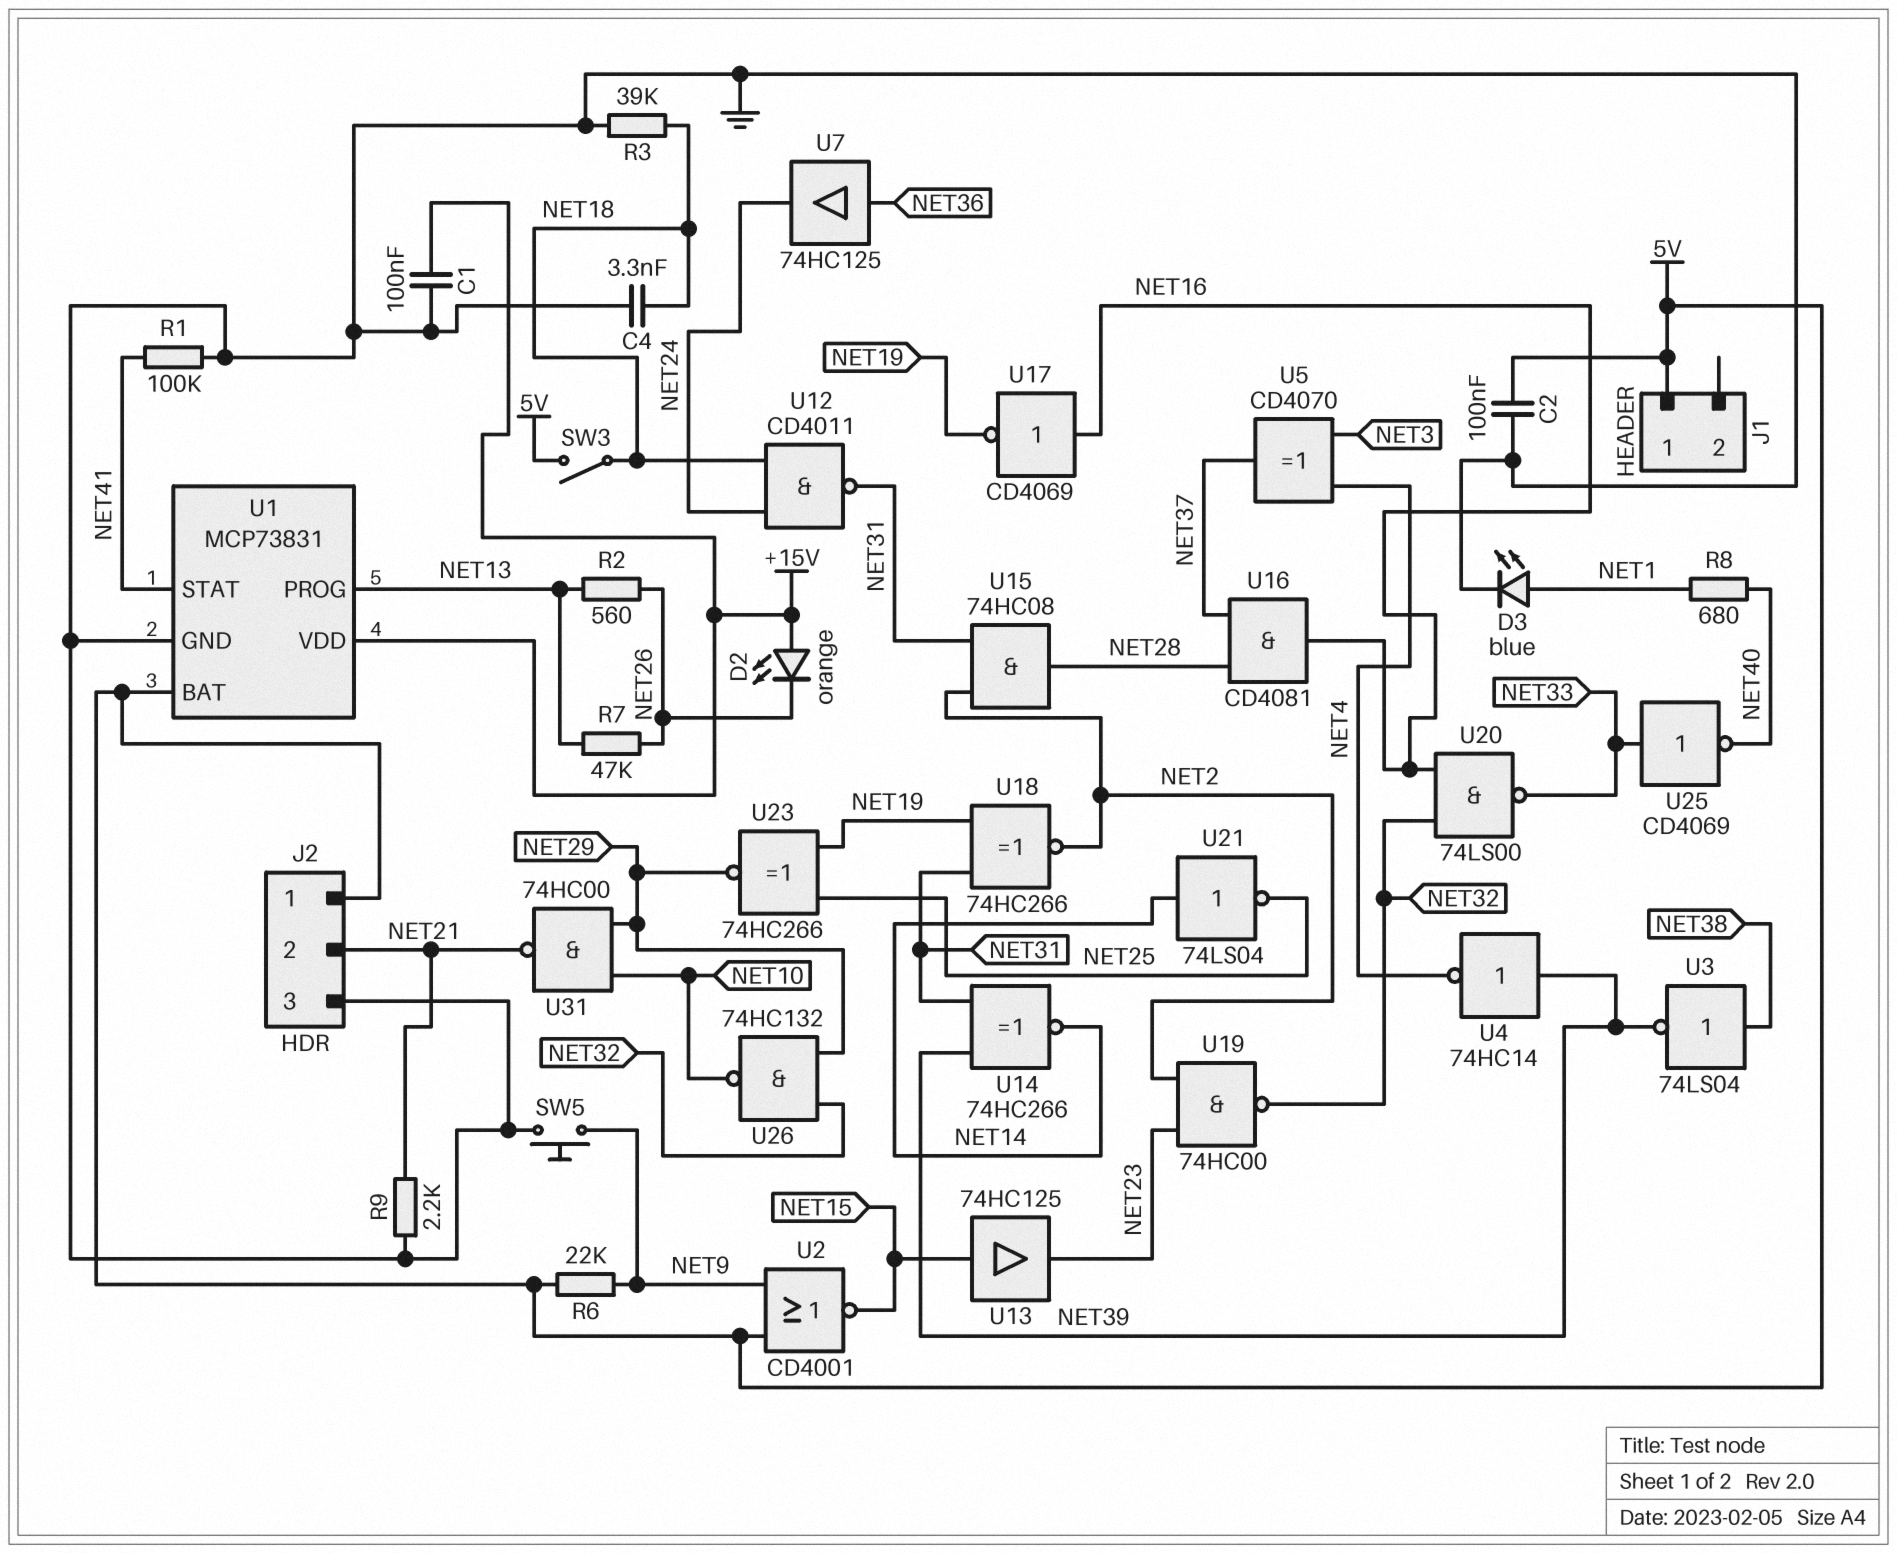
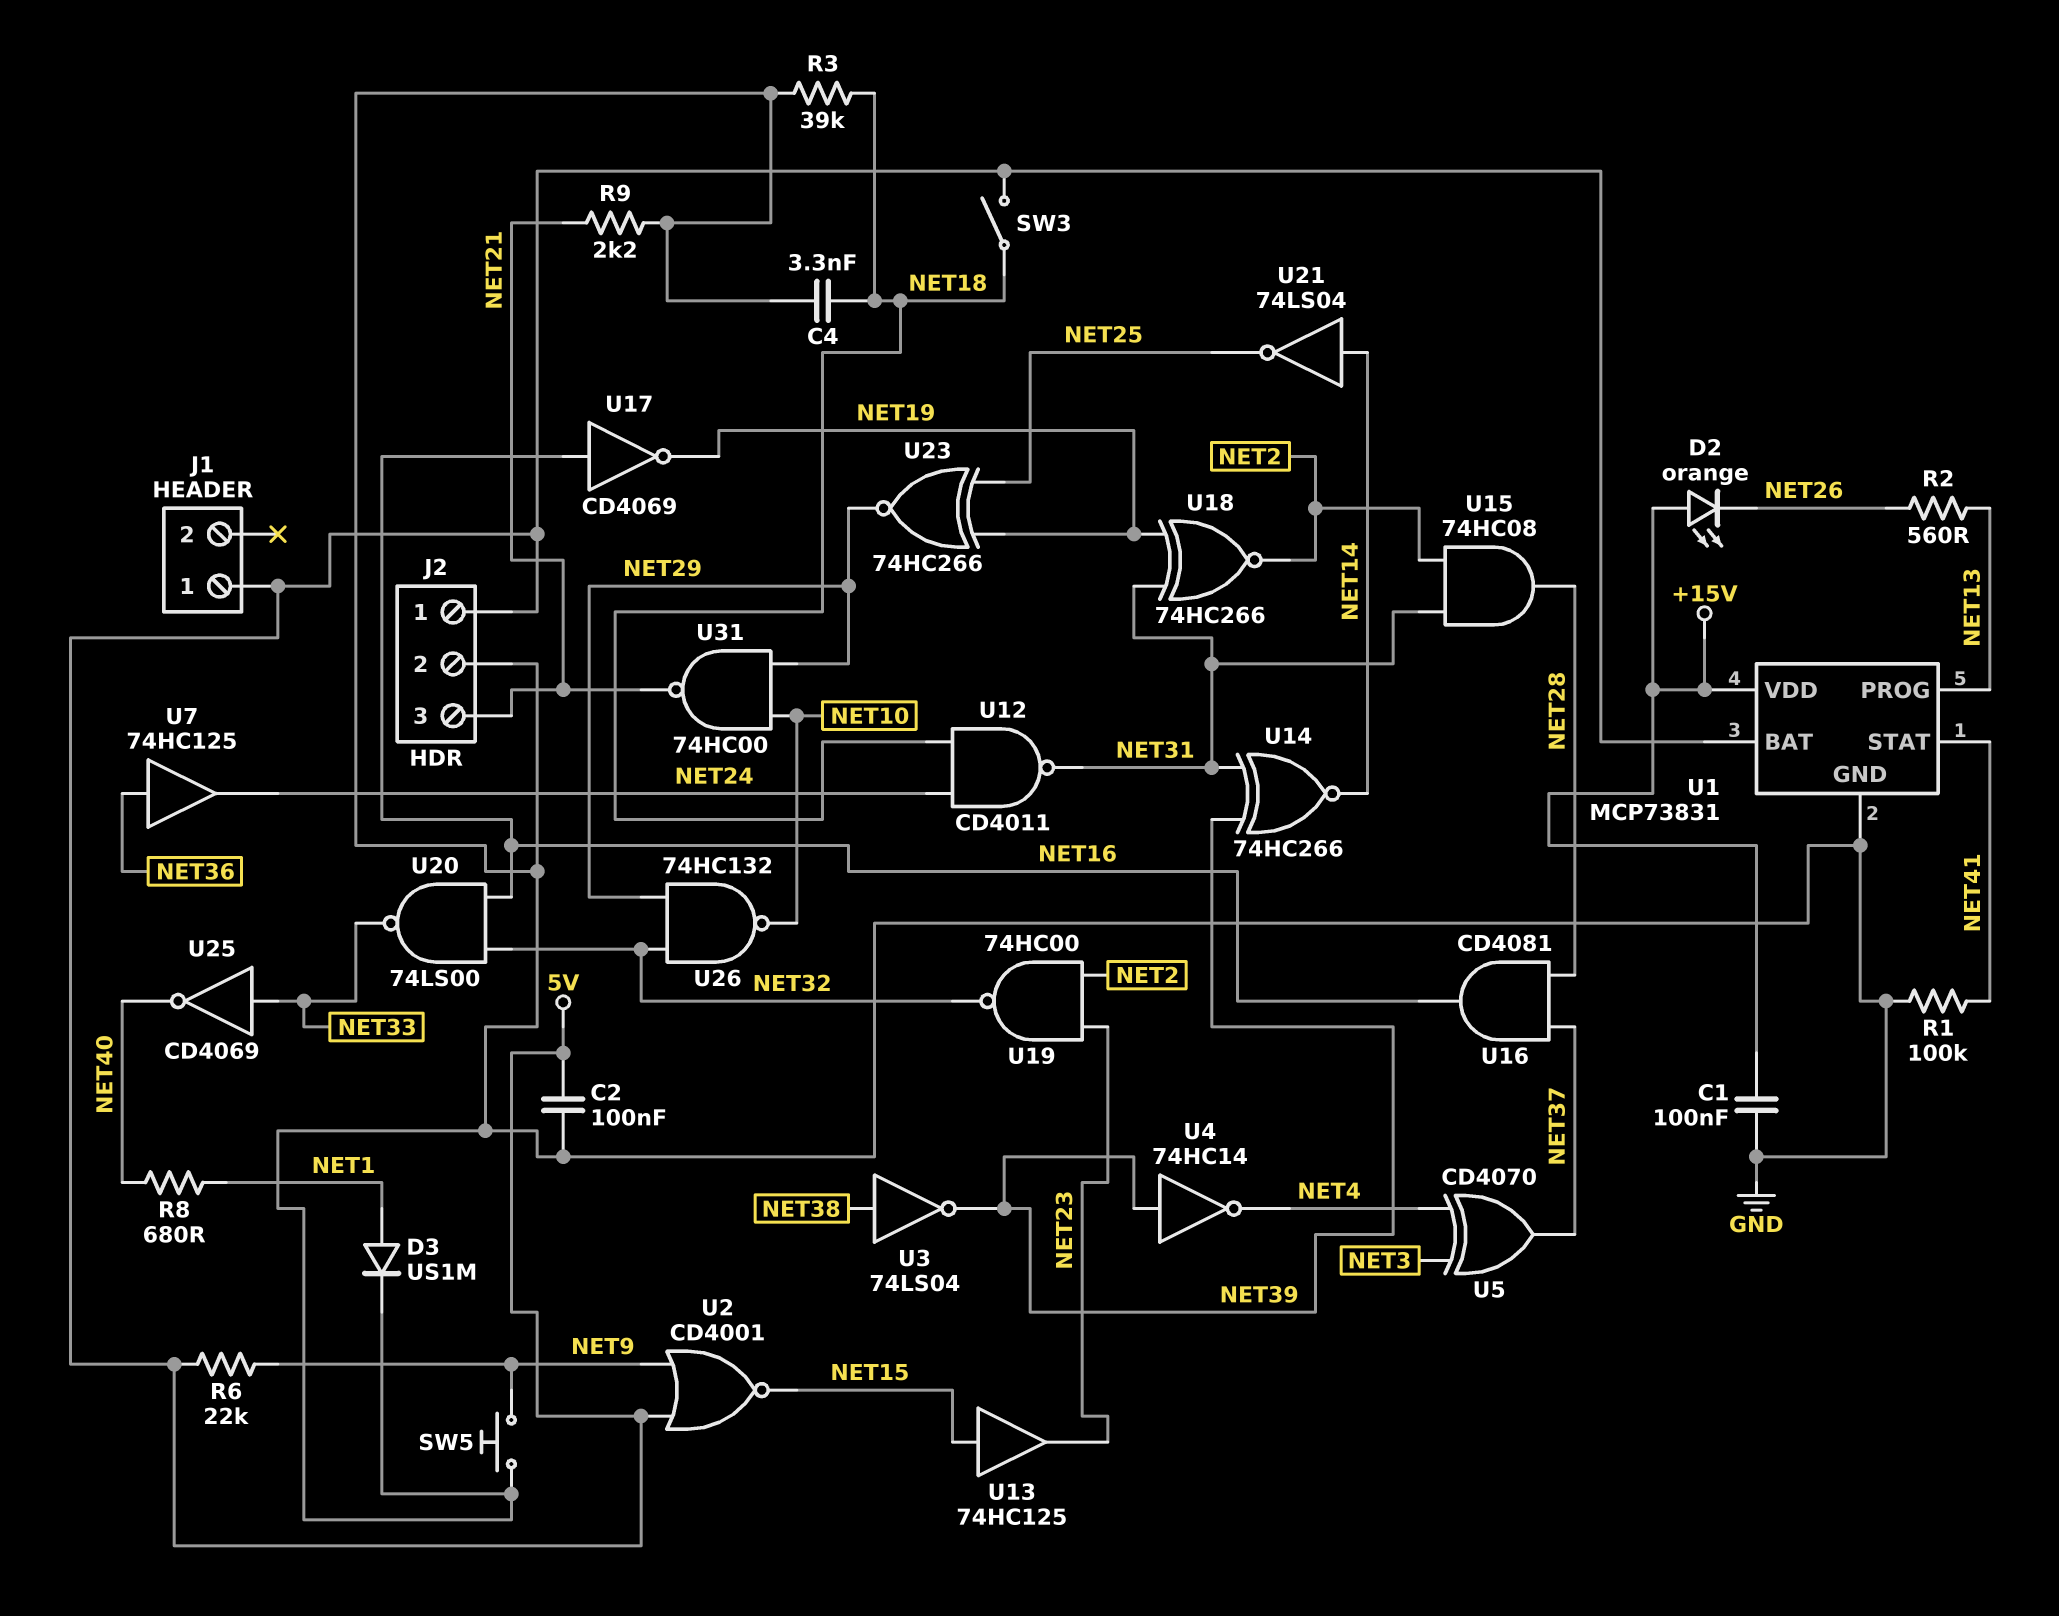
D3: LED blue (A NET1, K GND) -> diode US1M (A NET1, K GND)
J2 pin 2: NET21 -> GND
J2 pin 3: GND -> NET21
R7: 47k (NET13, NET26) -> none

